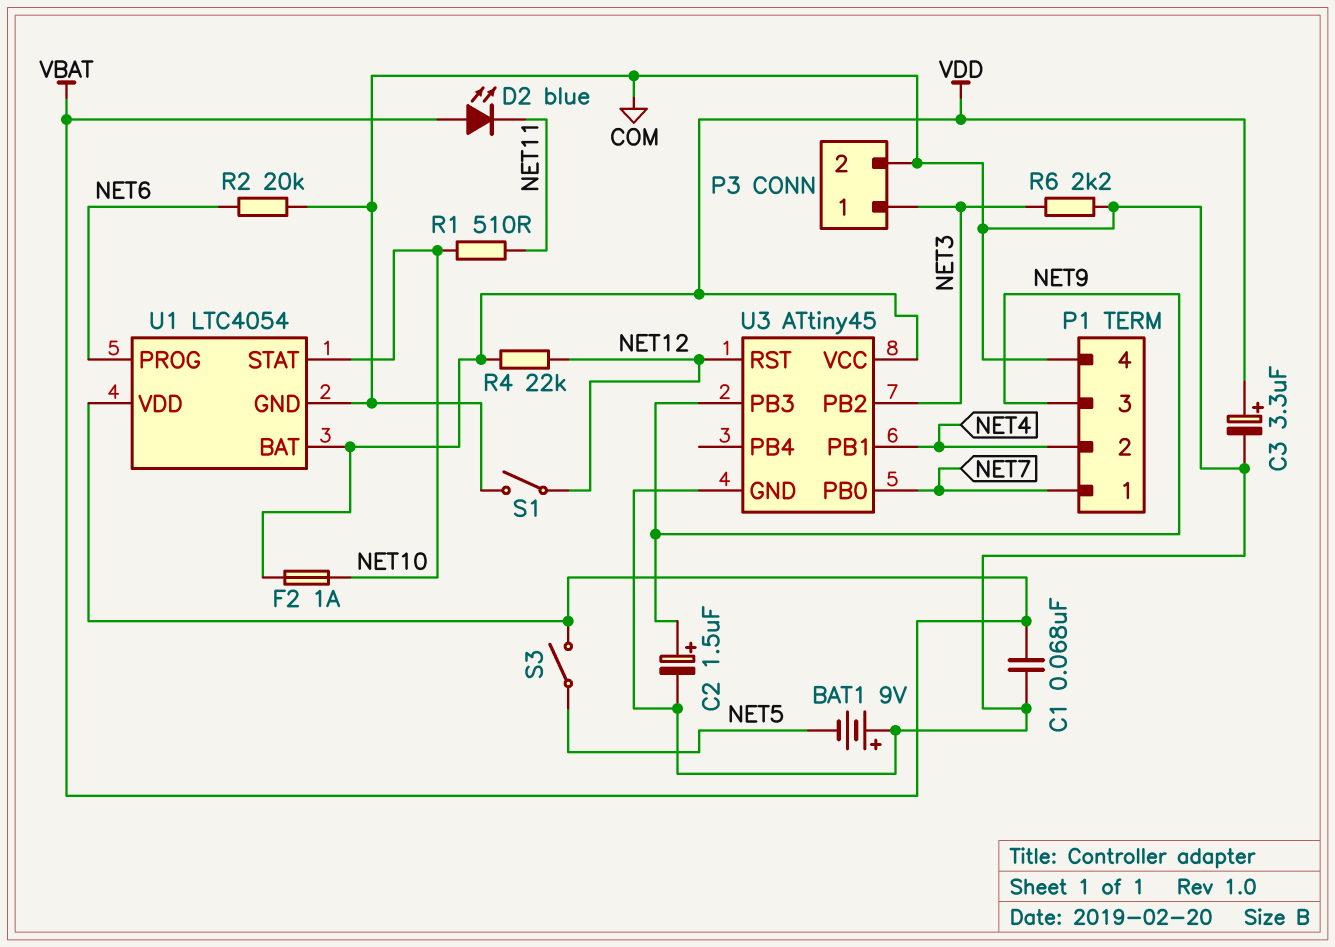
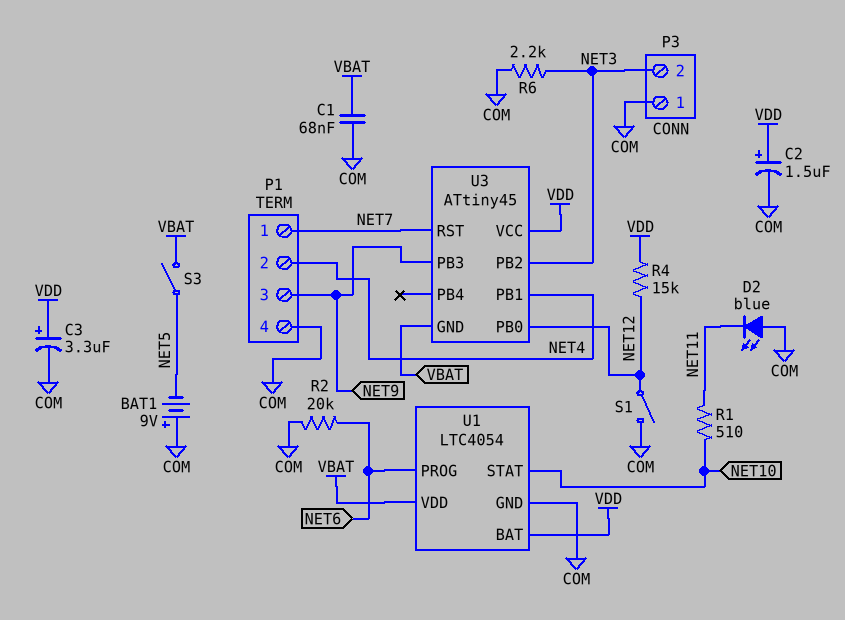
C2: 1.5uF (plus NET9, minus COM) -> 1.5uF (plus VDD, minus COM)
D2: LED blue (A VBAT, K NET11) -> LED blue (A COM, K NET11)
F2: 1A (NET10, VDD) -> none
P3 pin 1: NET3 -> COM
P3 pin 2: COM -> NET3
R4: 22k (NET12, VDD) -> 15k (NET12, VDD)
U3 pin GND: COM -> VBAT
U3 pin PB0: NET7 -> NET12
U3 pin RST: NET12 -> NET7

